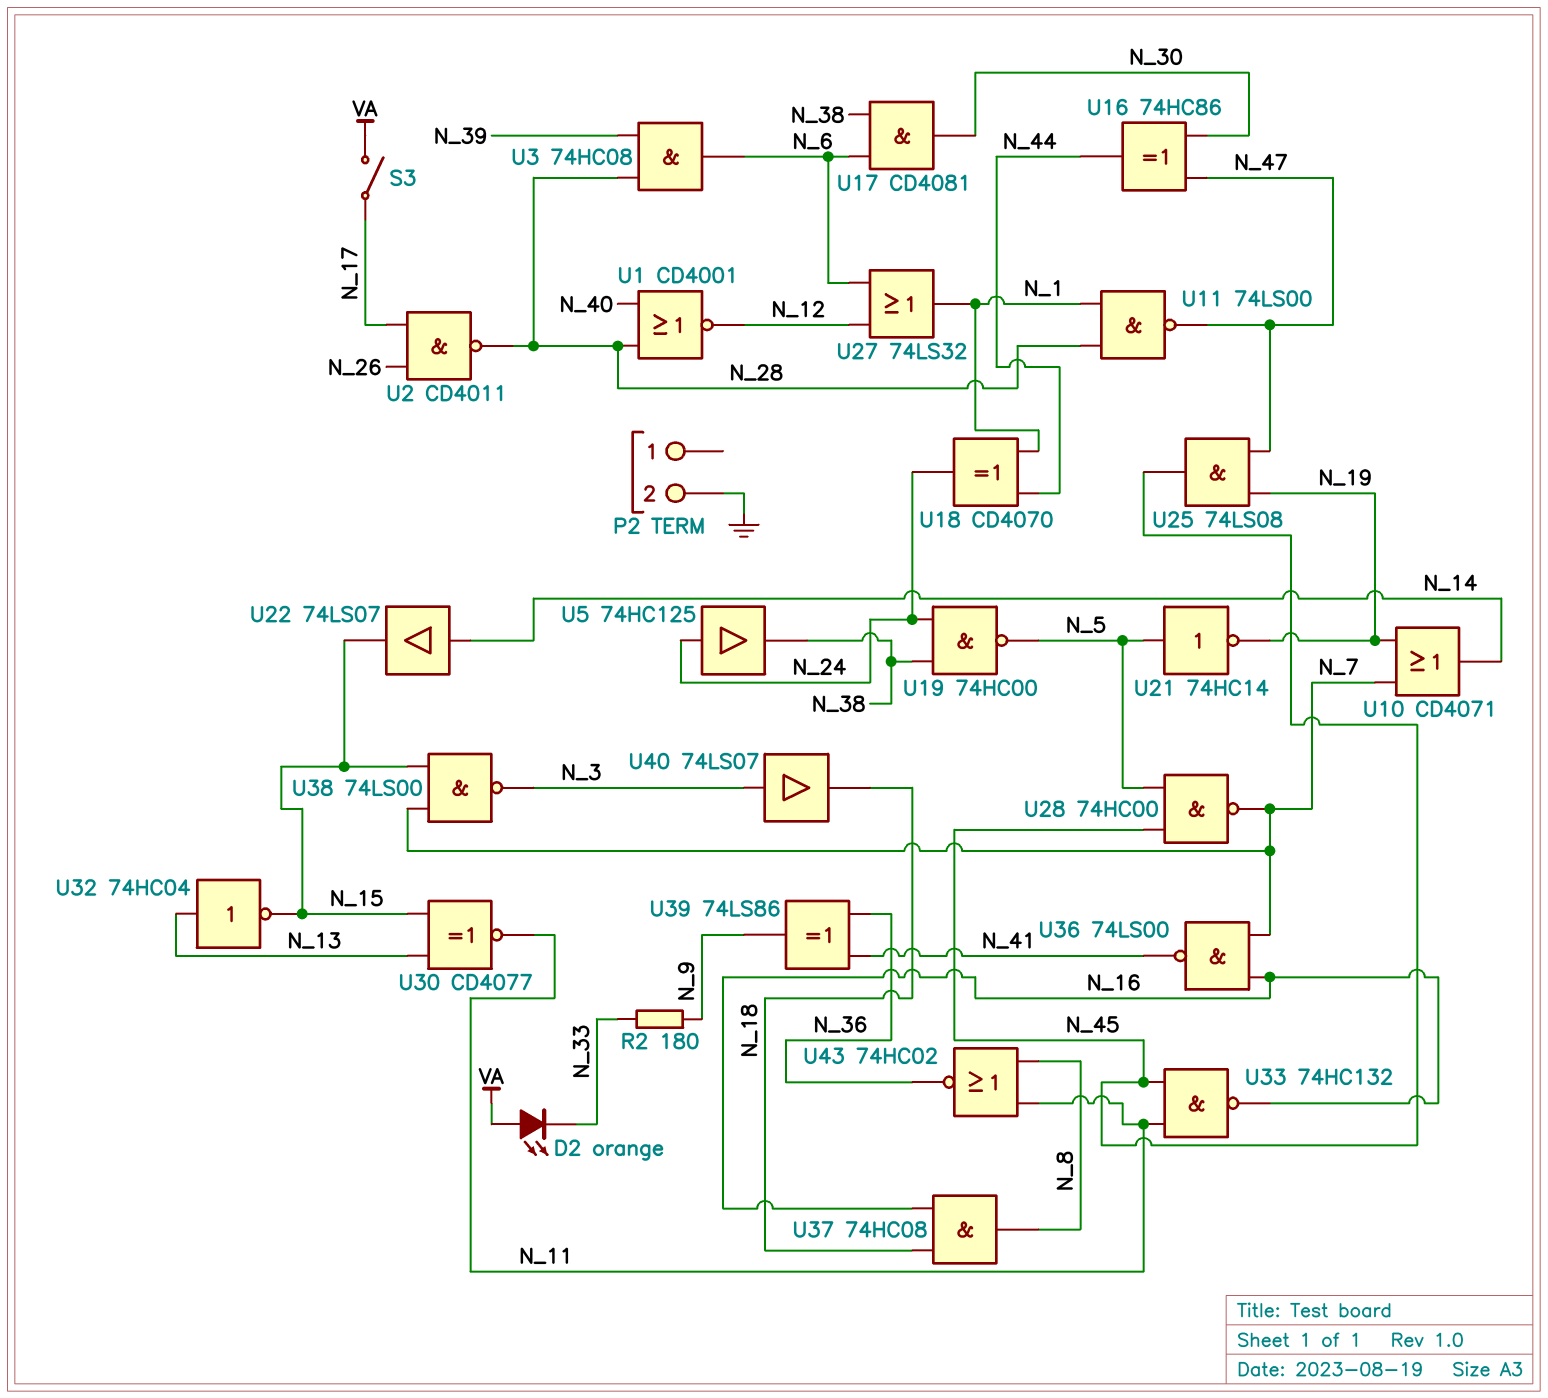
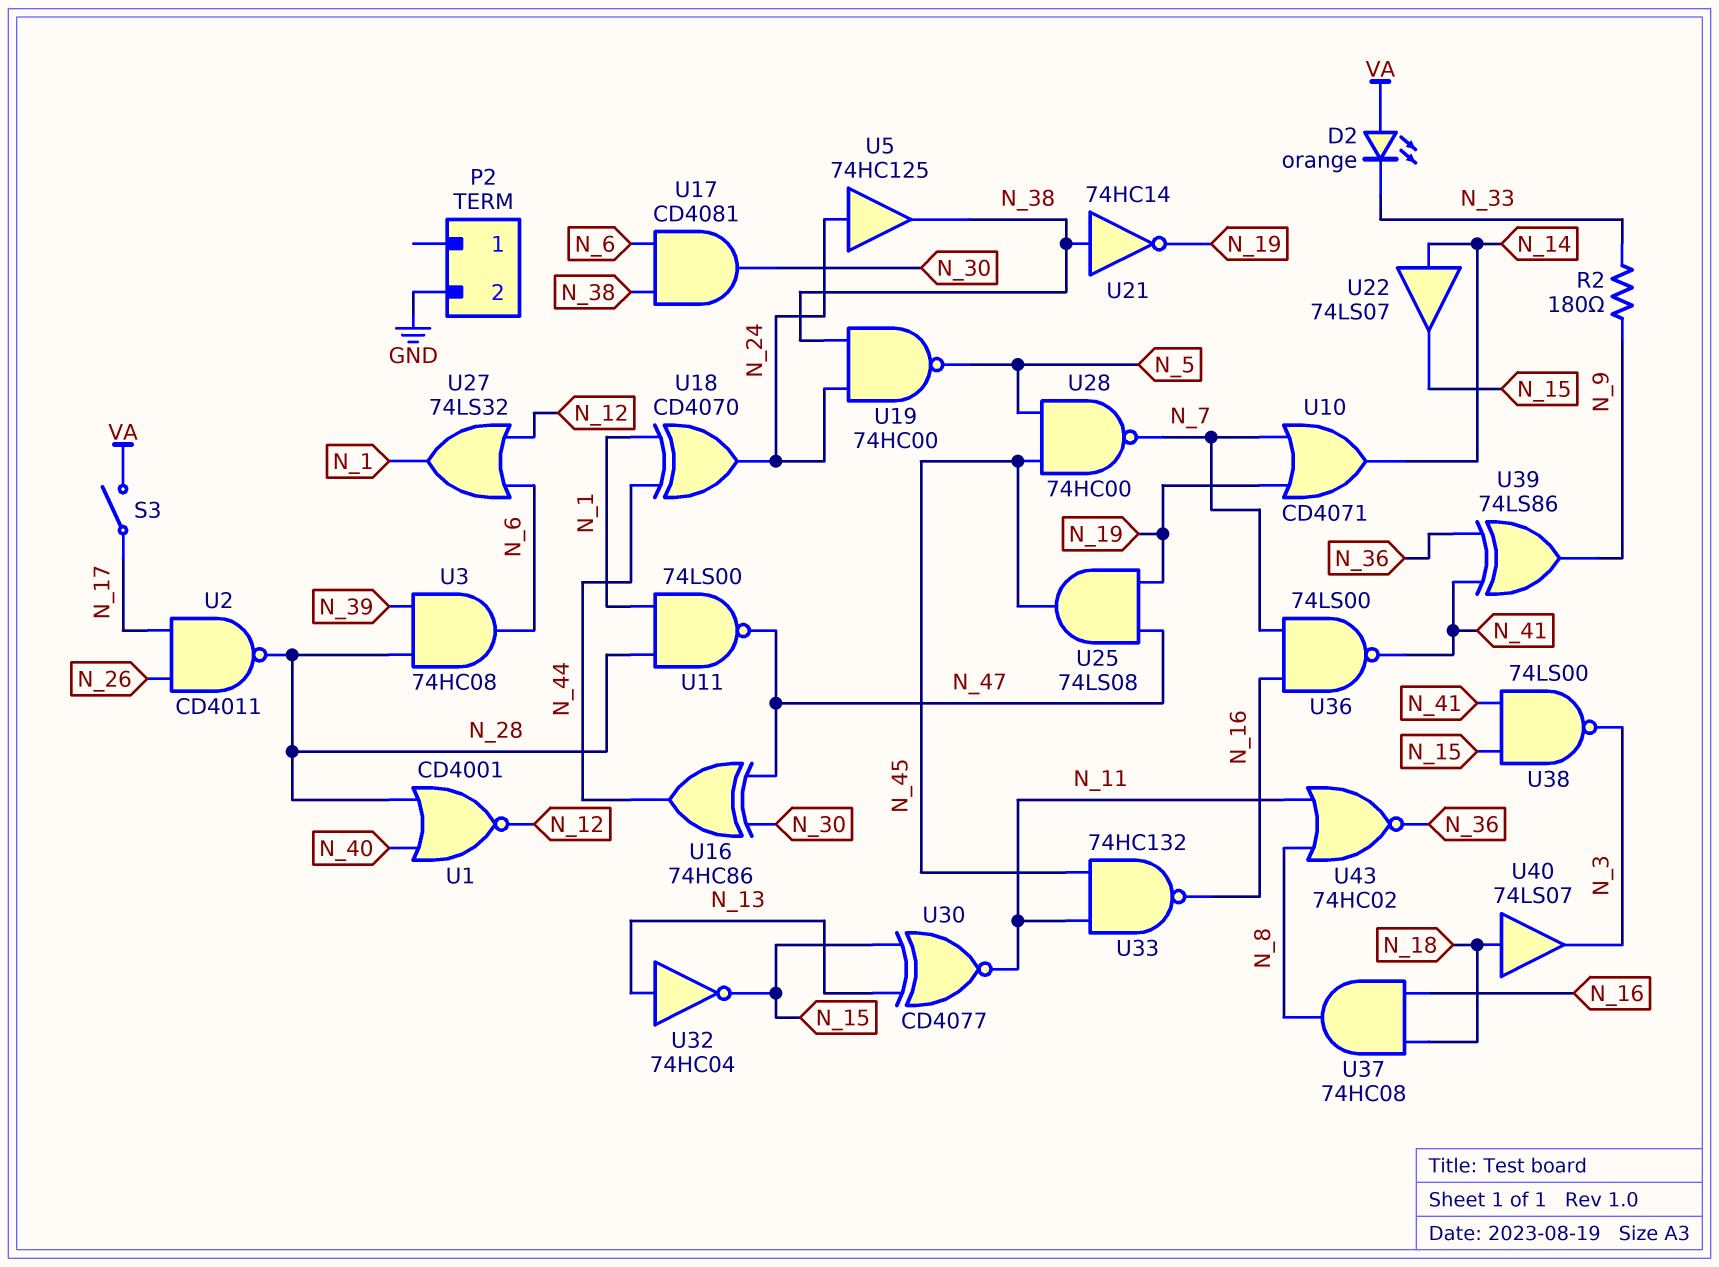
U21: NOT 74HC14 (in N_5, out N_19) -> NOT 74HC14 (in N_38, out N_19)
U38: NAND 74LS00 (in N_7, in N_15, out N_3) -> NAND 74LS00 (in N_15, in N_41, out N_3)
U40: buffer 74LS07 (in N_3, out N_18) -> buffer 74LS07 (in N_18, out N_3)

